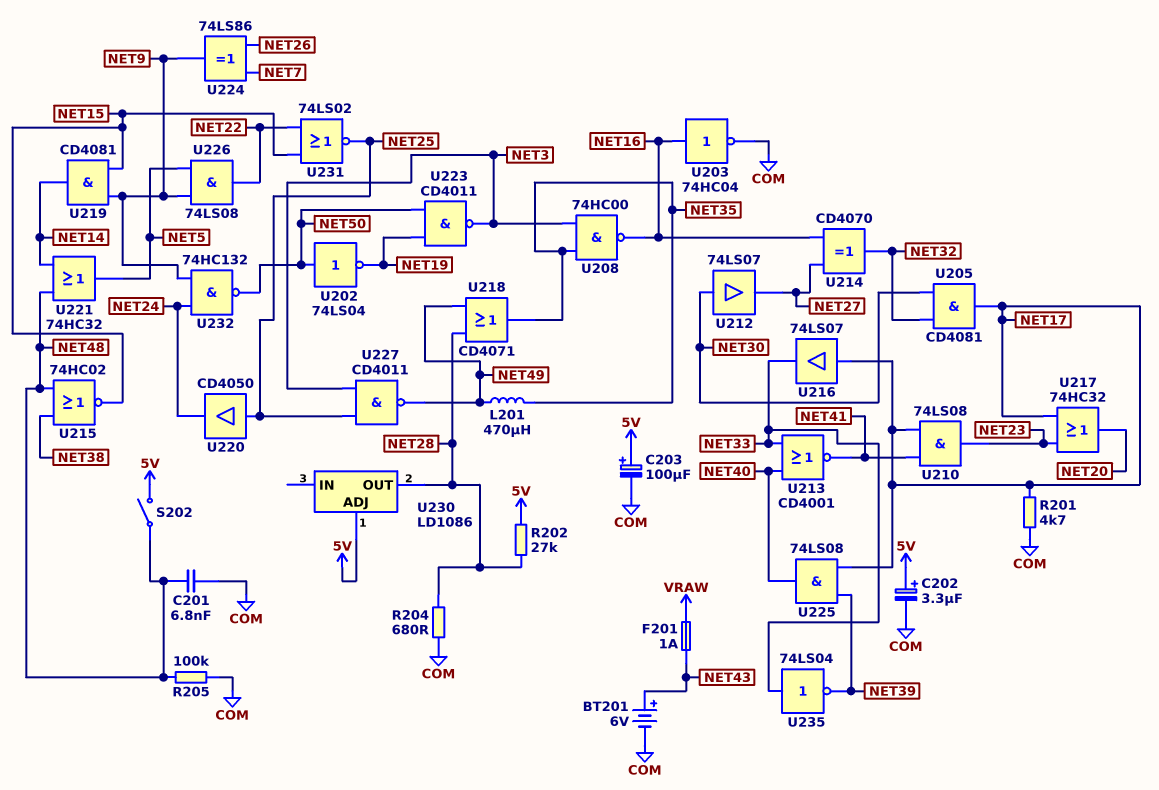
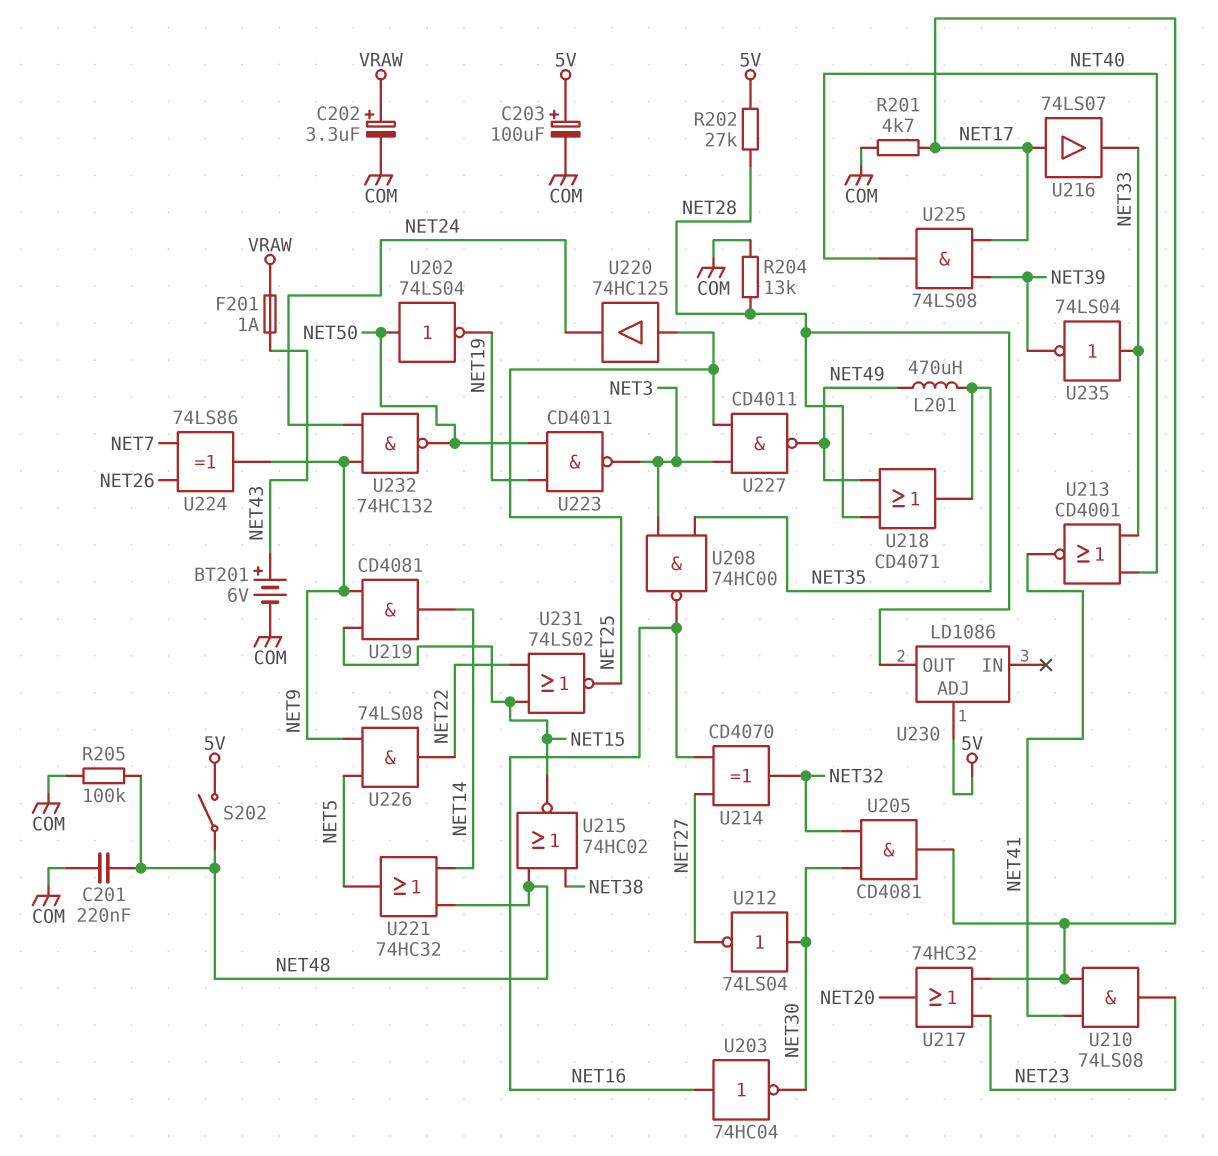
C201: 6.8nF (COM, NET48) -> 220nF (COM, NET48)
C202: 3.3uF (plus 5V, minus COM) -> 3.3uF (plus VRAW, minus COM)
R204: 680 (COM, NET28) -> 13k (COM, NET28)
U203: NOT 74HC04 (in NET16, out COM) -> NOT 74HC04 (in NET16, out NET30)
U212: buffer 74LS07 (in NET30, out NET27) -> NOT 74LS04 (in NET30, out NET27)
U220: buffer CD4050 (in NET25, out NET24) -> buffer 74HC125 (in NET25, out NET24)

